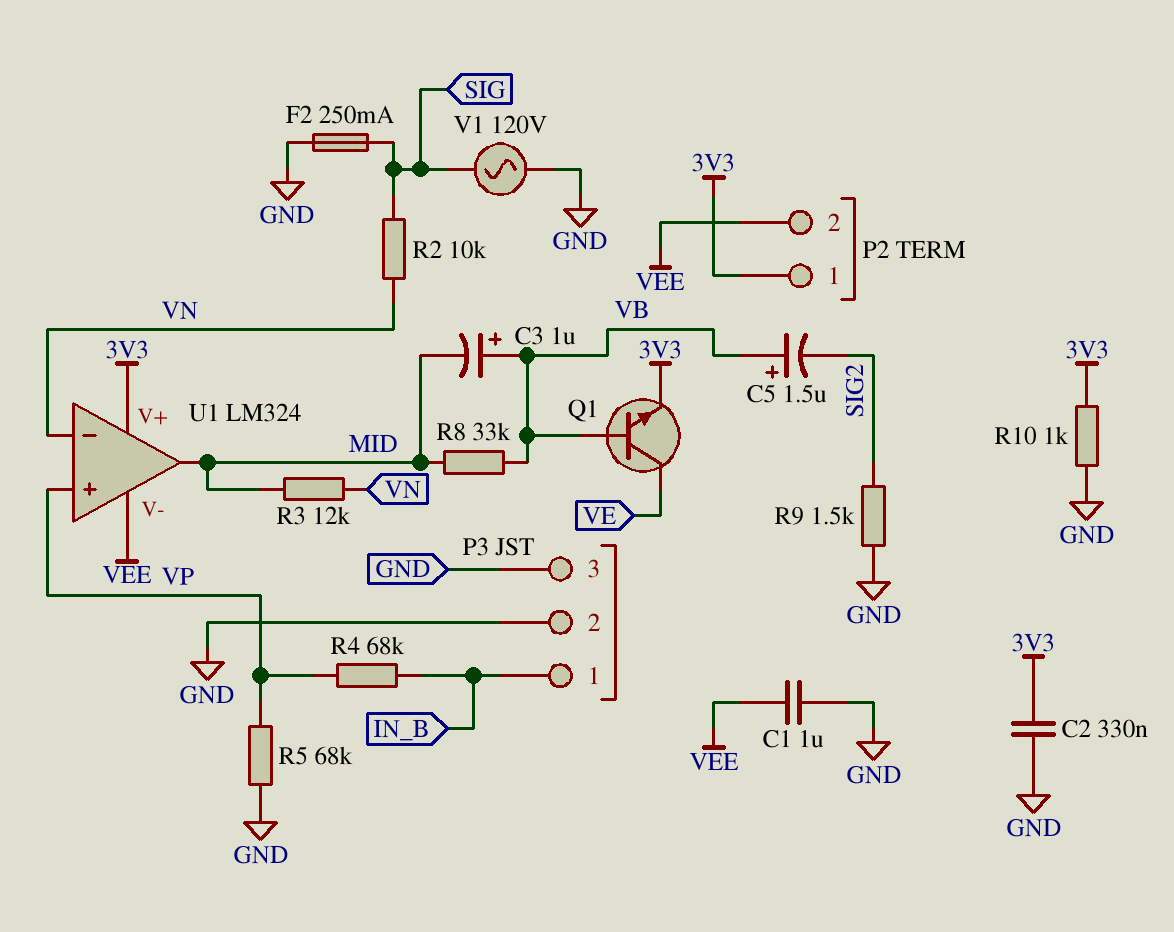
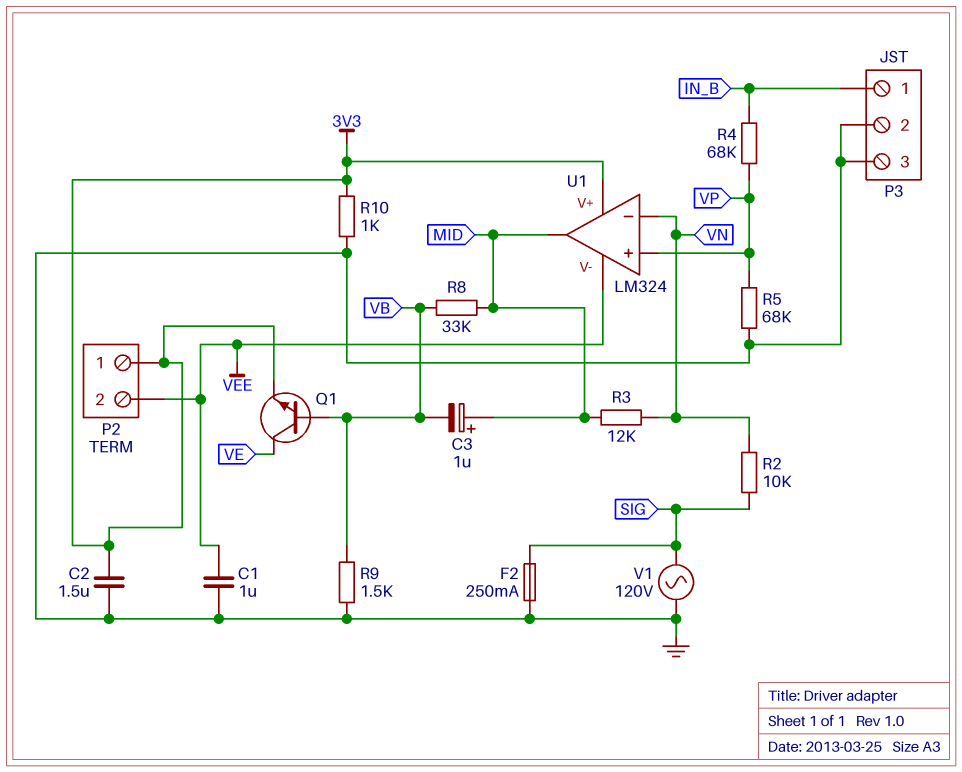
C2: 330nF (3V3, GND) -> 1.5uF (3V3, GND)
C3: 1uF (plus VB, minus MID) -> 1uF (plus MID, minus VB)
C5: 1.5uF (plus VB, minus SIG2) -> none
R9: 1.5k (GND, SIG2) -> 1.5k (GND, VB)

